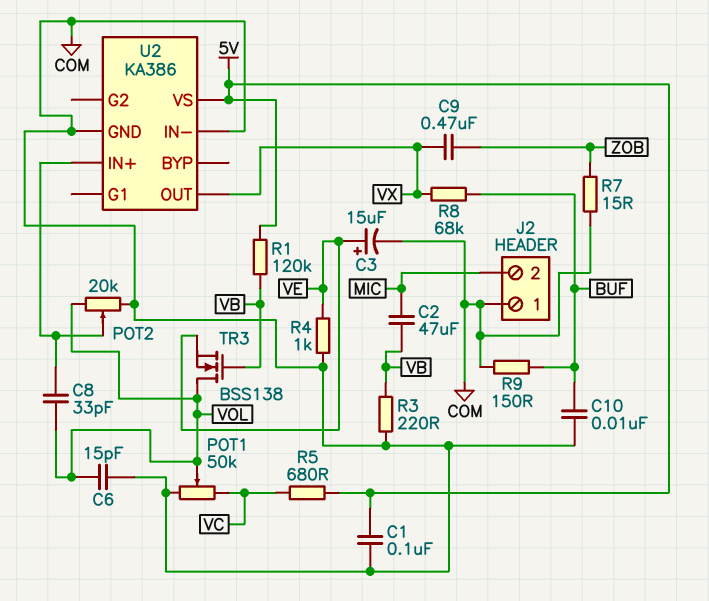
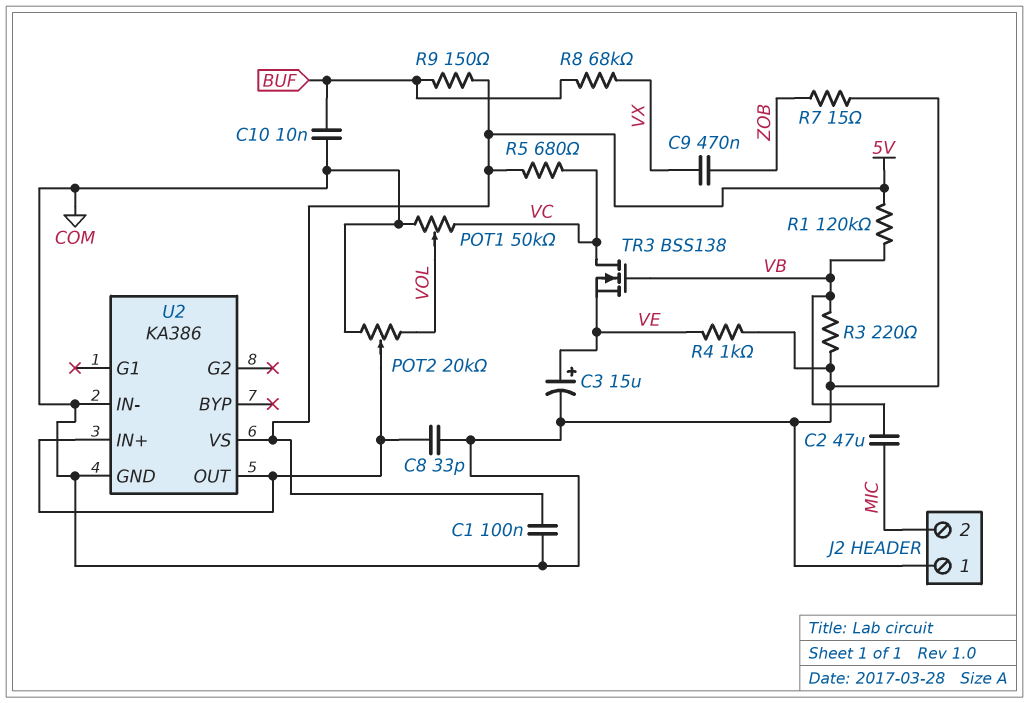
C6: 15pF (COM, VOL) -> none
C8: 33pF (U2/IN+, VOL) -> 33pF (COM, U2/IN+)
R9: 150 (BUF, COM) -> 150 (5V, BUF)
TR3: NMOS BSS138 (G VB, D VOL, S VE) -> NMOS BSS138 (G VB, D VC, S VE)
U2 pin OUT: VX -> U2/IN+

